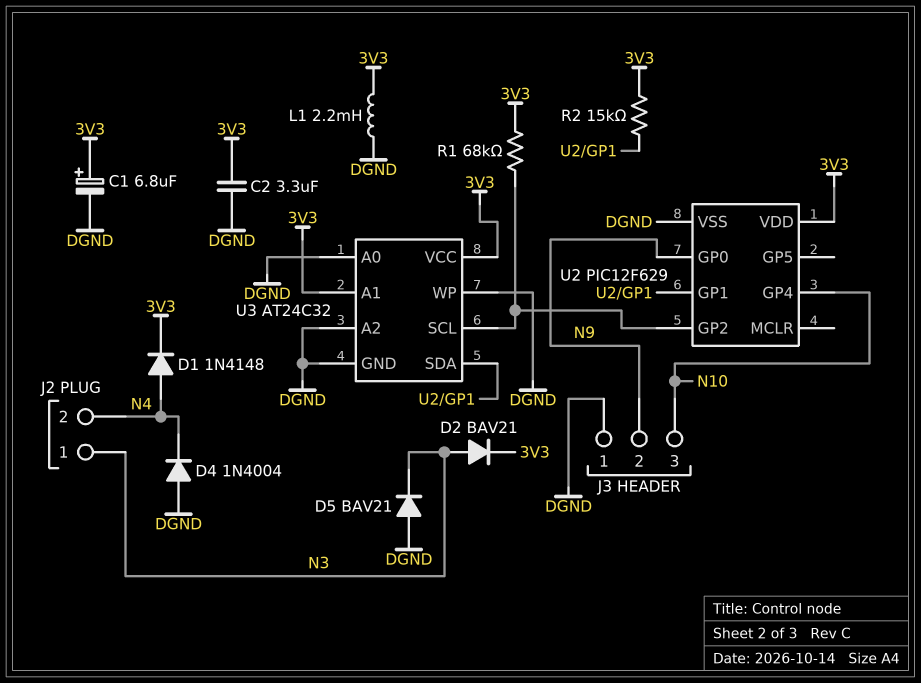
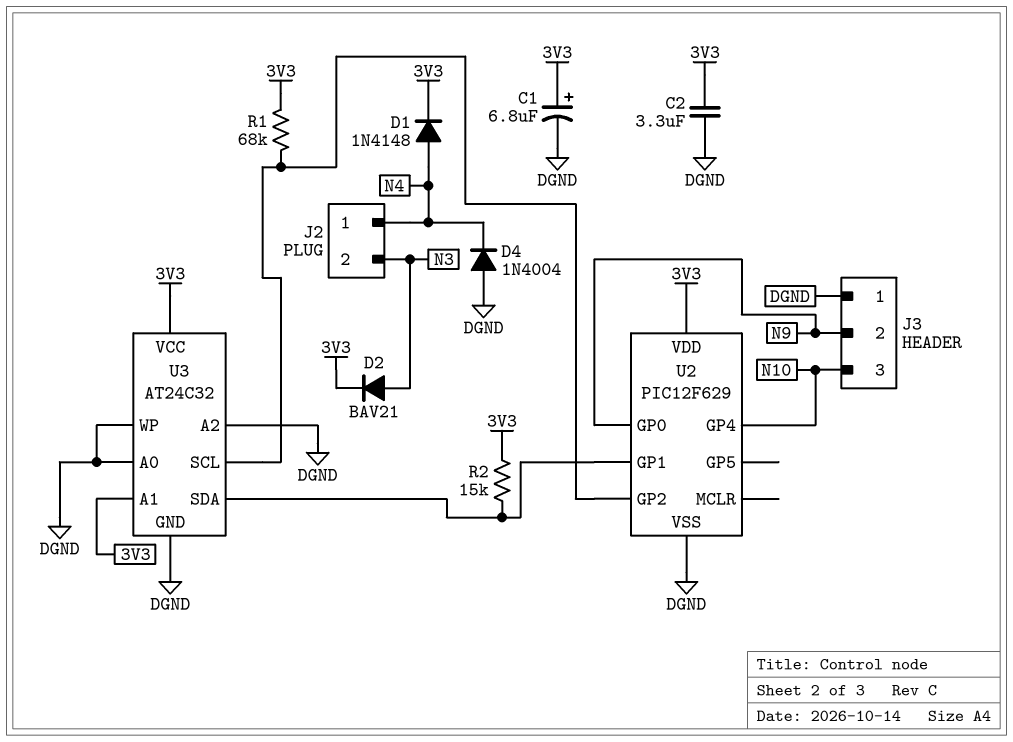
D5: diode BAV21 (A DGND, K N3) -> none
J2 pin 1: N3 -> N4
J2 pin 2: N4 -> N3
L1: 2.2mH (3V3, DGND) -> none

